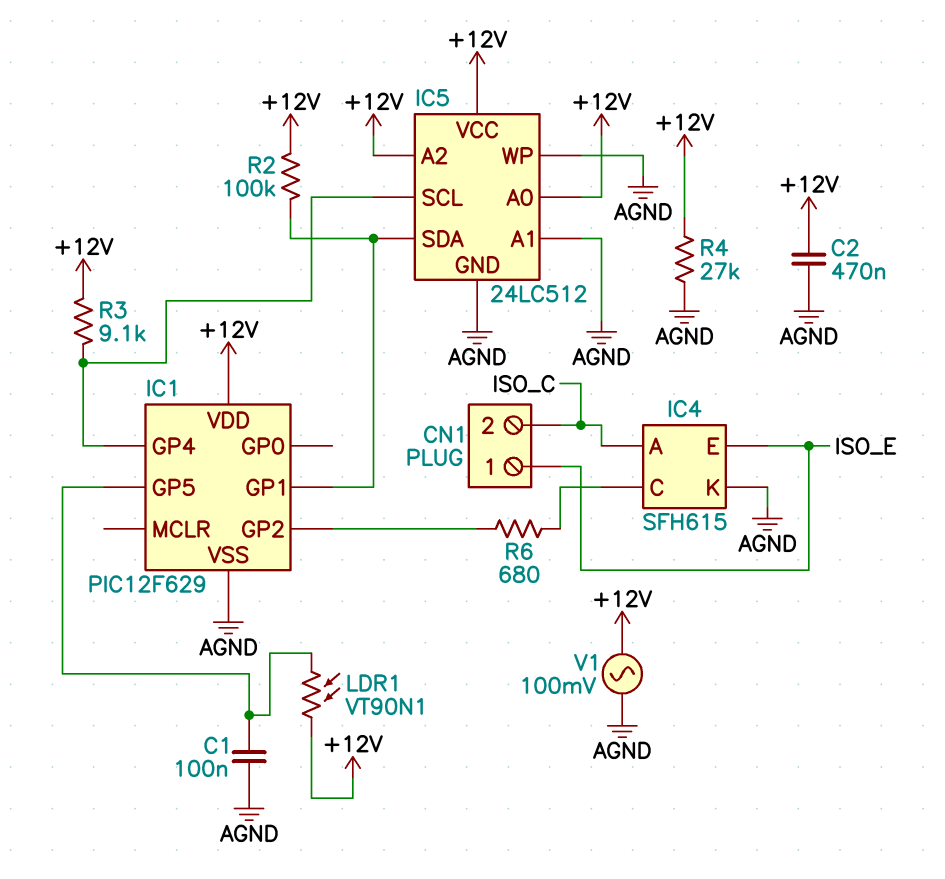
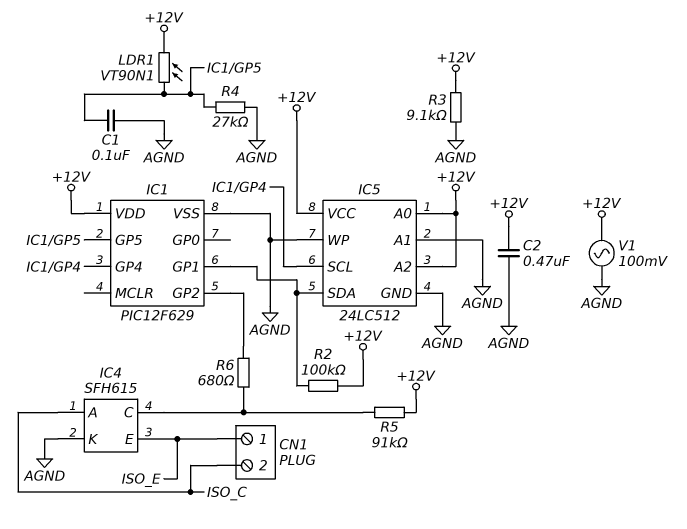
R3: 9.1k (+12V, IC1/GP4) -> 9.1k (+12V, AGND)
R4: 27k (+12V, AGND) -> 27k (AGND, IC1/GP5)
R5: none -> 91k (+12V, IC4/C)

